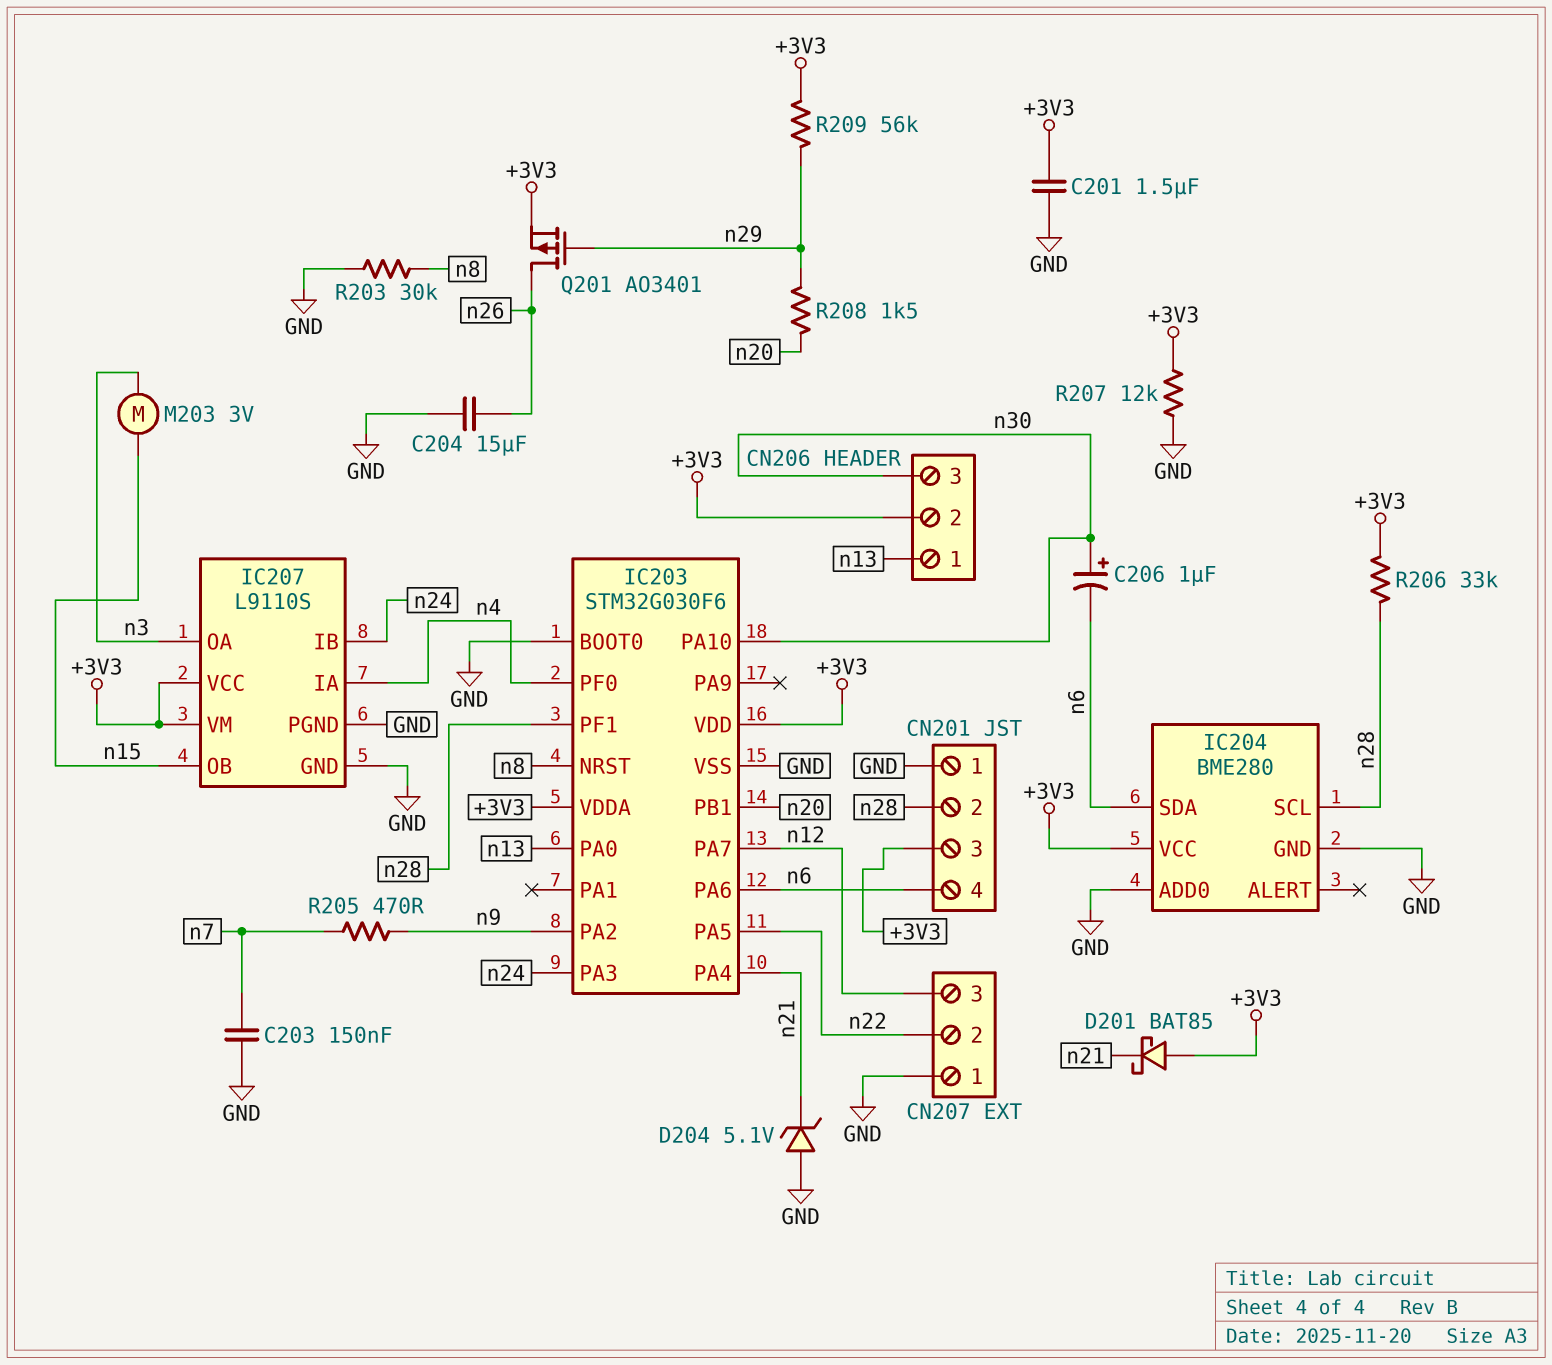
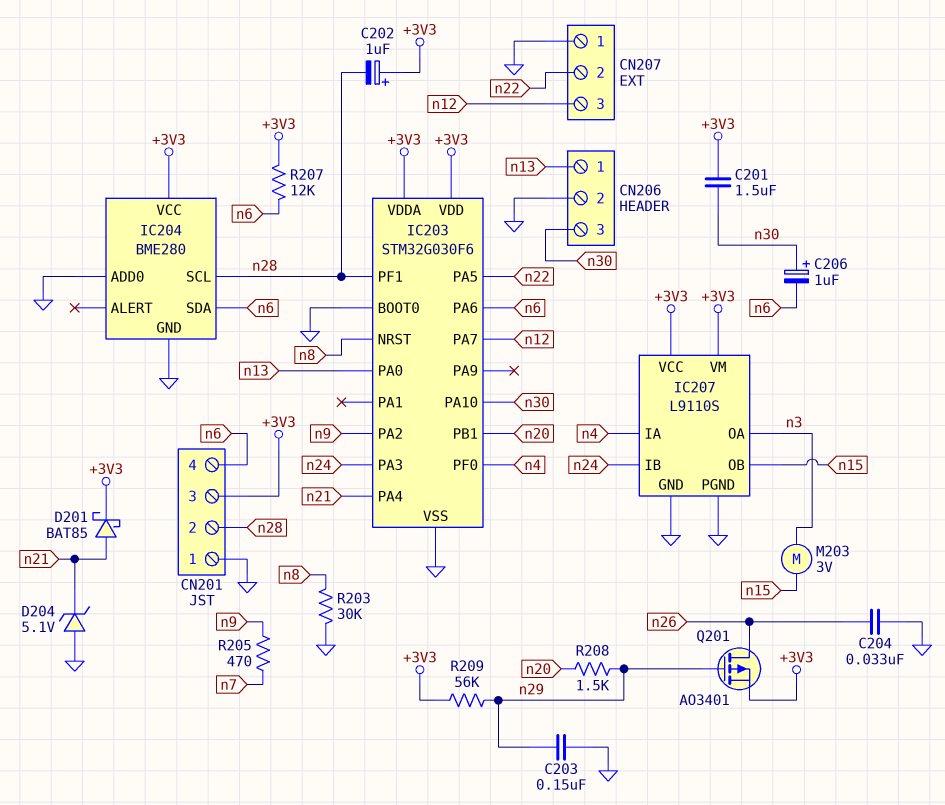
C201: 1.5uF (+3V3, GND) -> 1.5uF (+3V3, n30)
C202: none -> 1uF (plus +3V3, minus n28)
C203: 150nF (GND, n7) -> 150nF (GND, n29)
C204: 15uF (GND, n26) -> 33nF (GND, n26)
CN206 pin 2: +3V3 -> GND
D201: schottky BAT85 (A +3V3, K n21) -> schottky BAT85 (A n21, K +3V3)
R206: 33k (+3V3, n28) -> none
R207: 12k (+3V3, GND) -> 12k (+3V3, n6)

